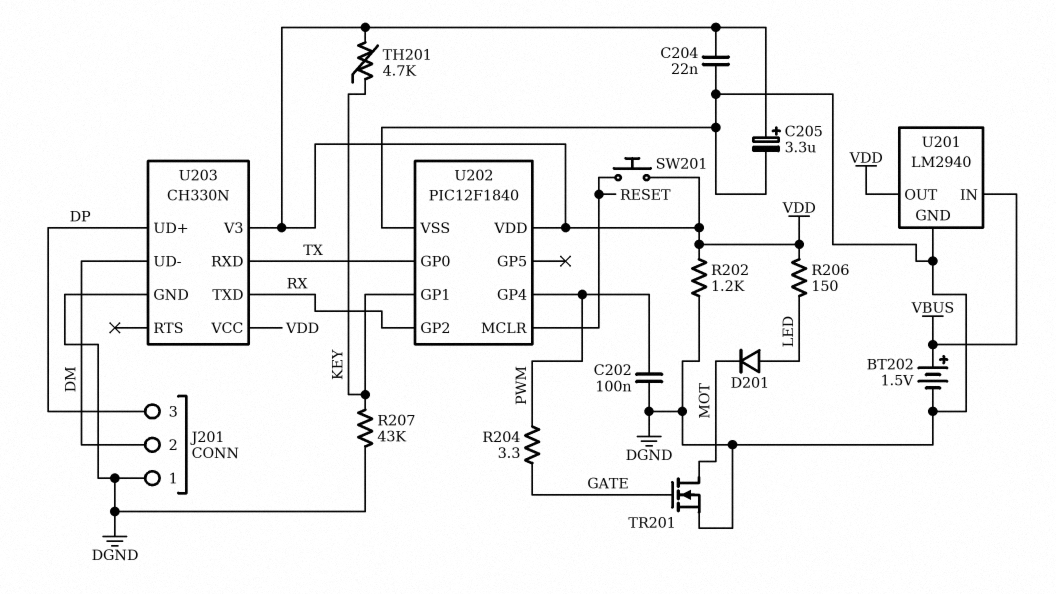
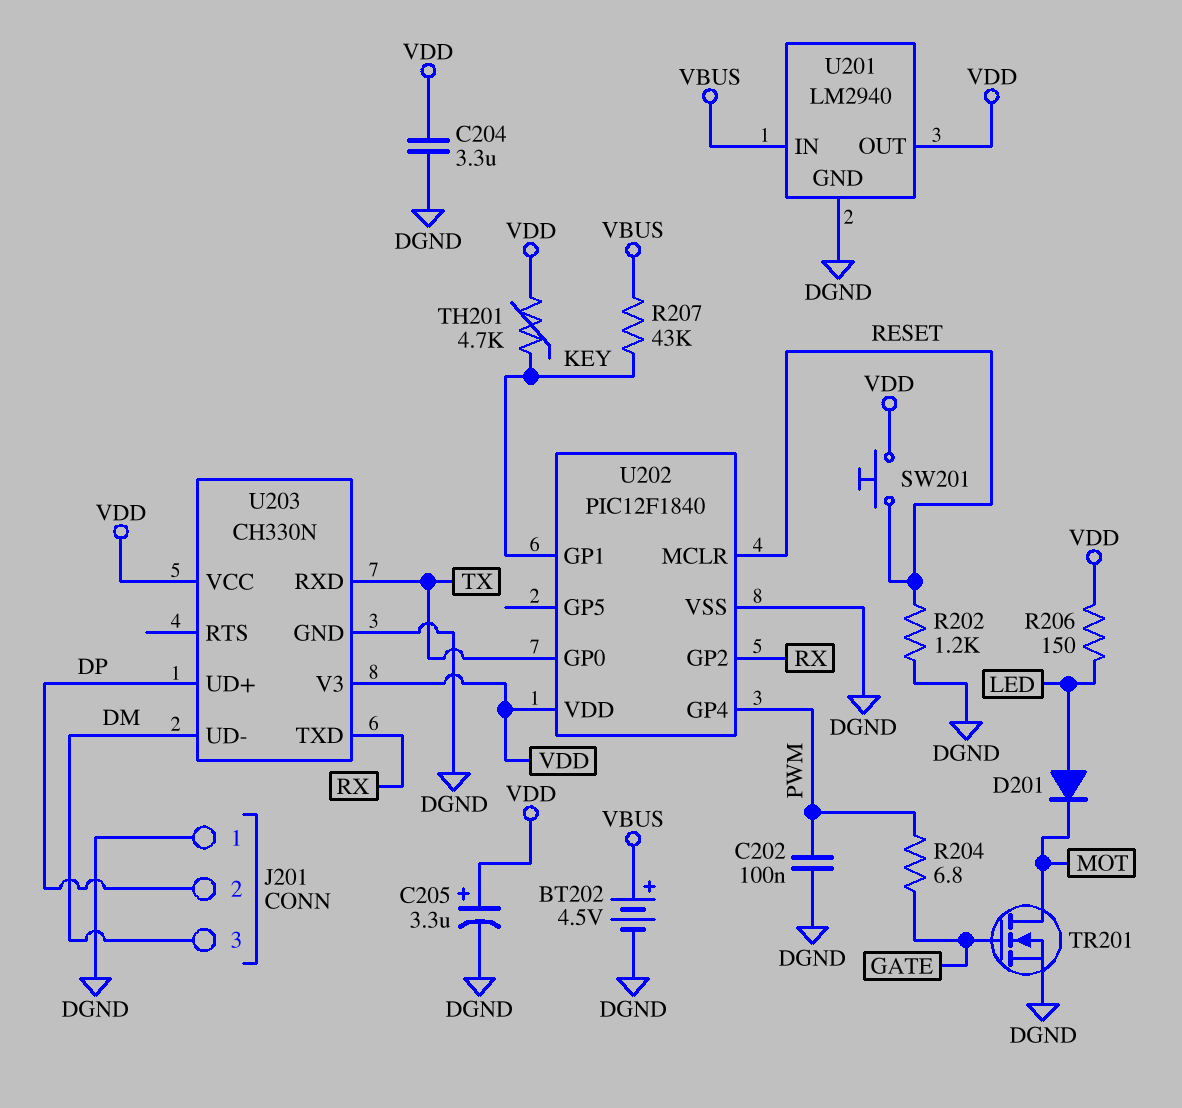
BT202: 1.5V (plus VBUS, minus DGND) -> 4.5V (plus VBUS, minus DGND)
C204: 22nF (DGND, VDD) -> 3.3uF (DGND, VDD)
J201 pin 2: DM -> DP
J201 pin 3: DP -> DM
R202: 1.2k (DGND, VDD) -> 1.2k (DGND, RESET)
R204: 3.3 (GATE, PWM) -> 6.8 (GATE, PWM)
R207: 43k (DGND, KEY) -> 43k (KEY, VBUS)

